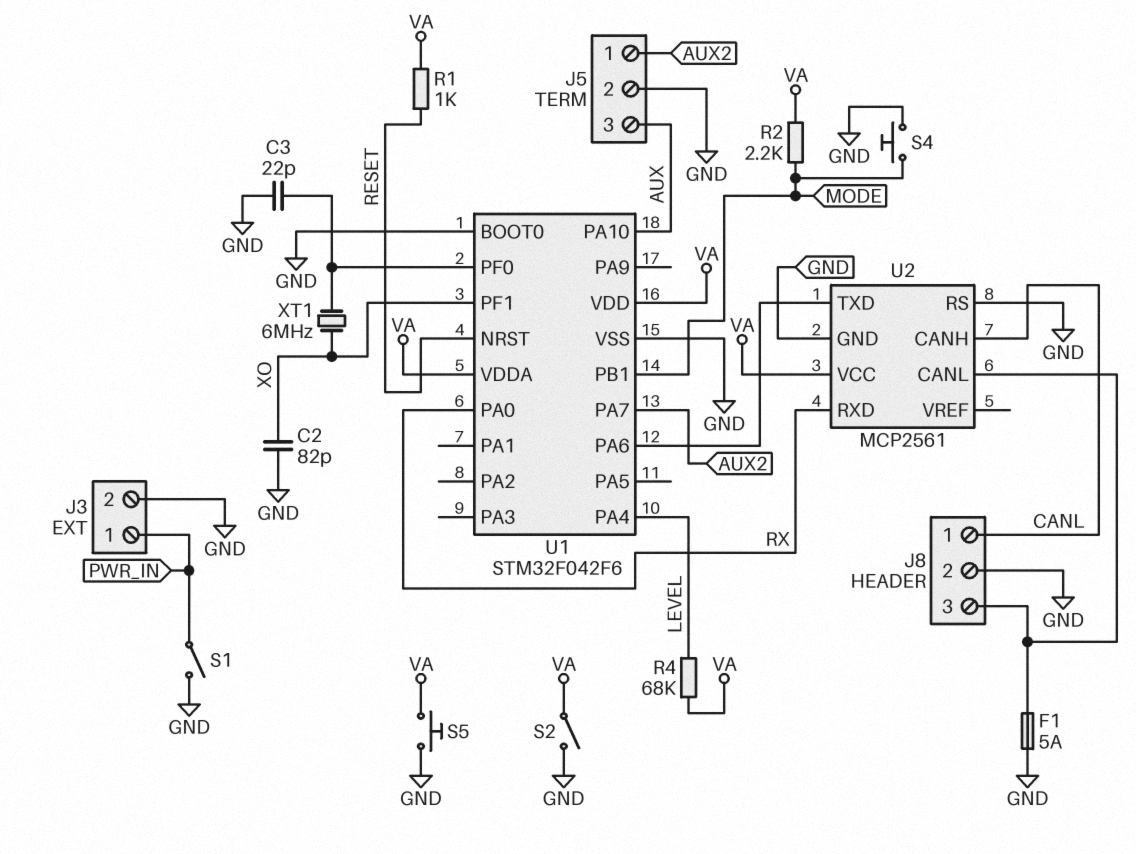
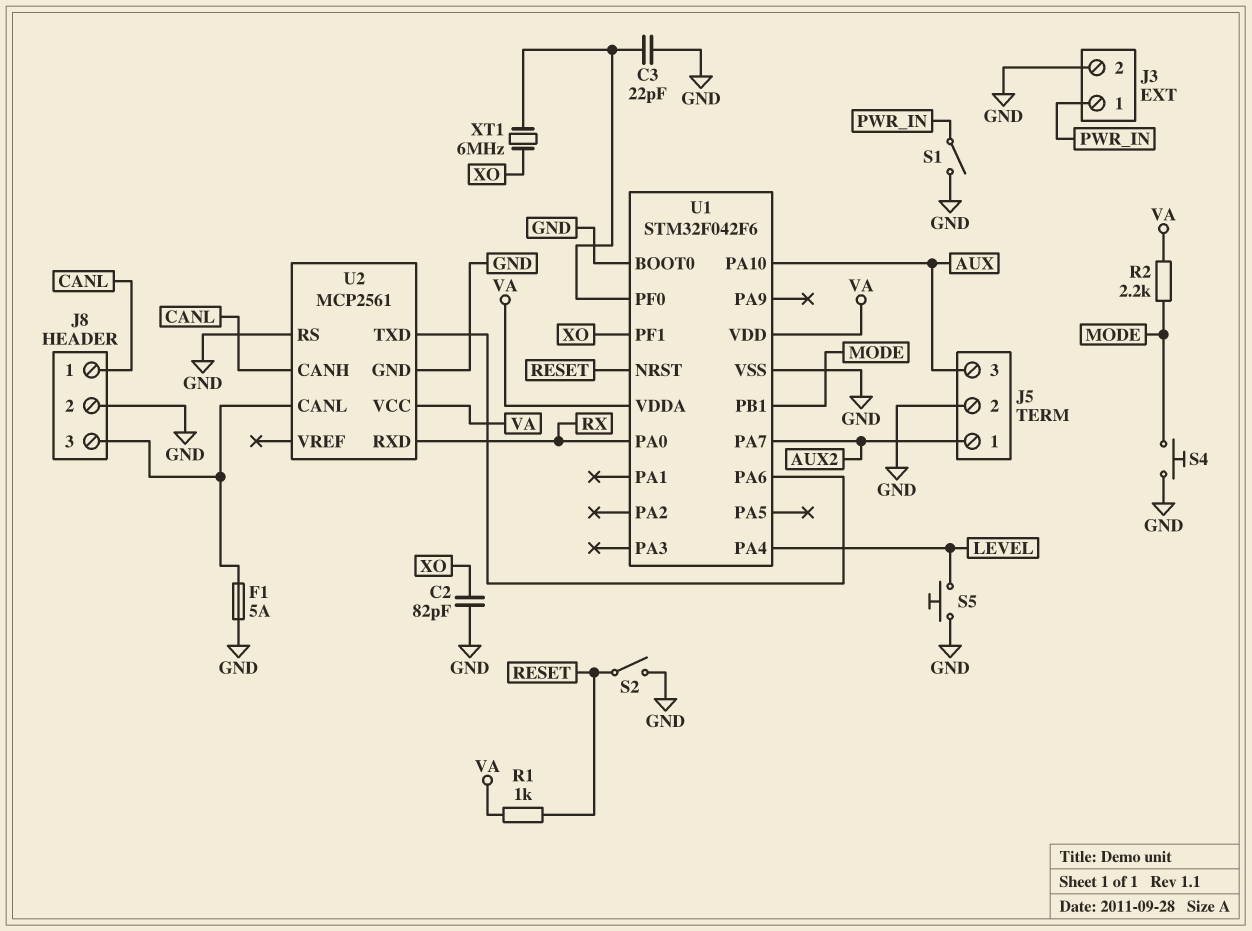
R4: 68k (LEVEL, VA) -> none
S2: switch (GND, VA) -> switch (GND, RESET)
S5: button (GND, VA) -> button (GND, LEVEL)

